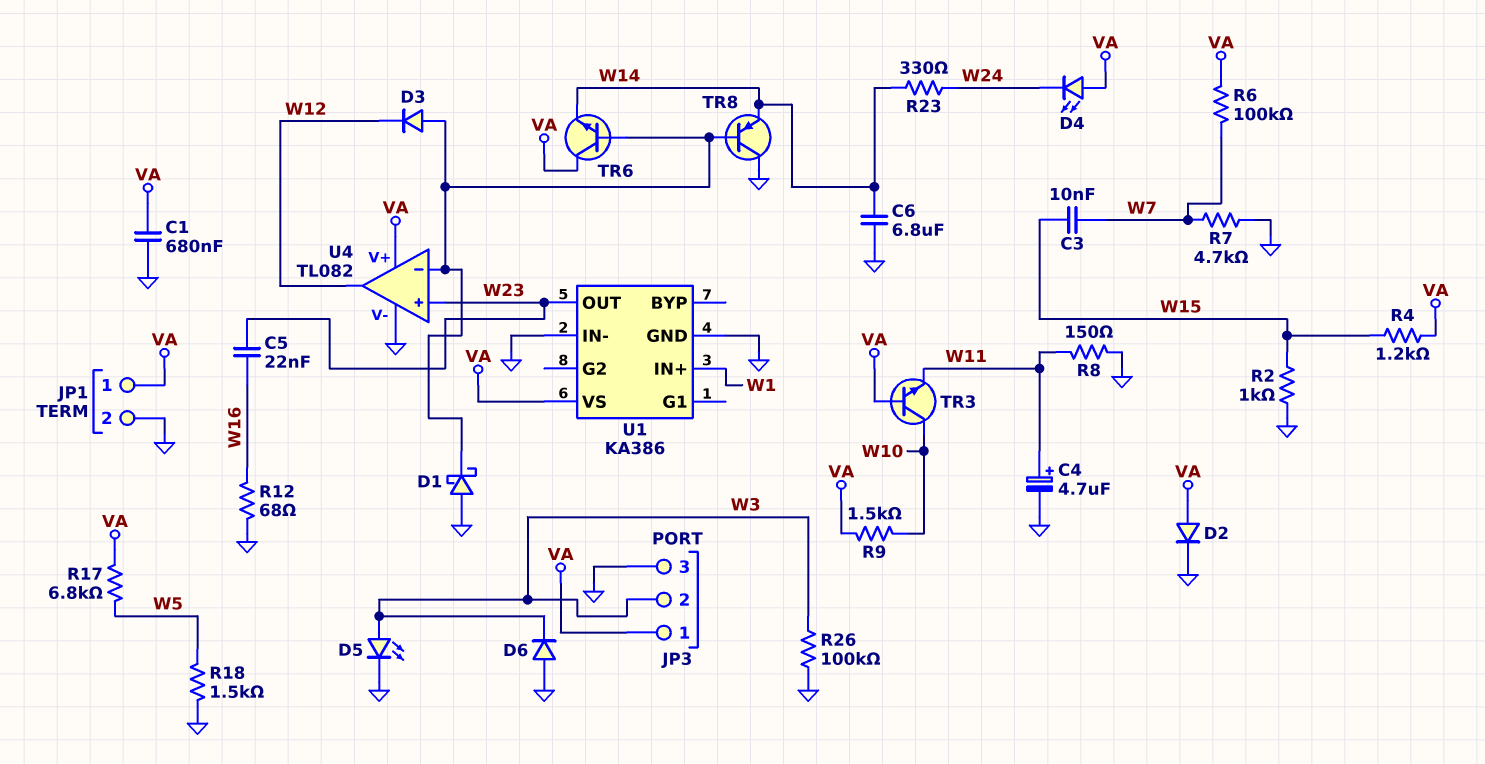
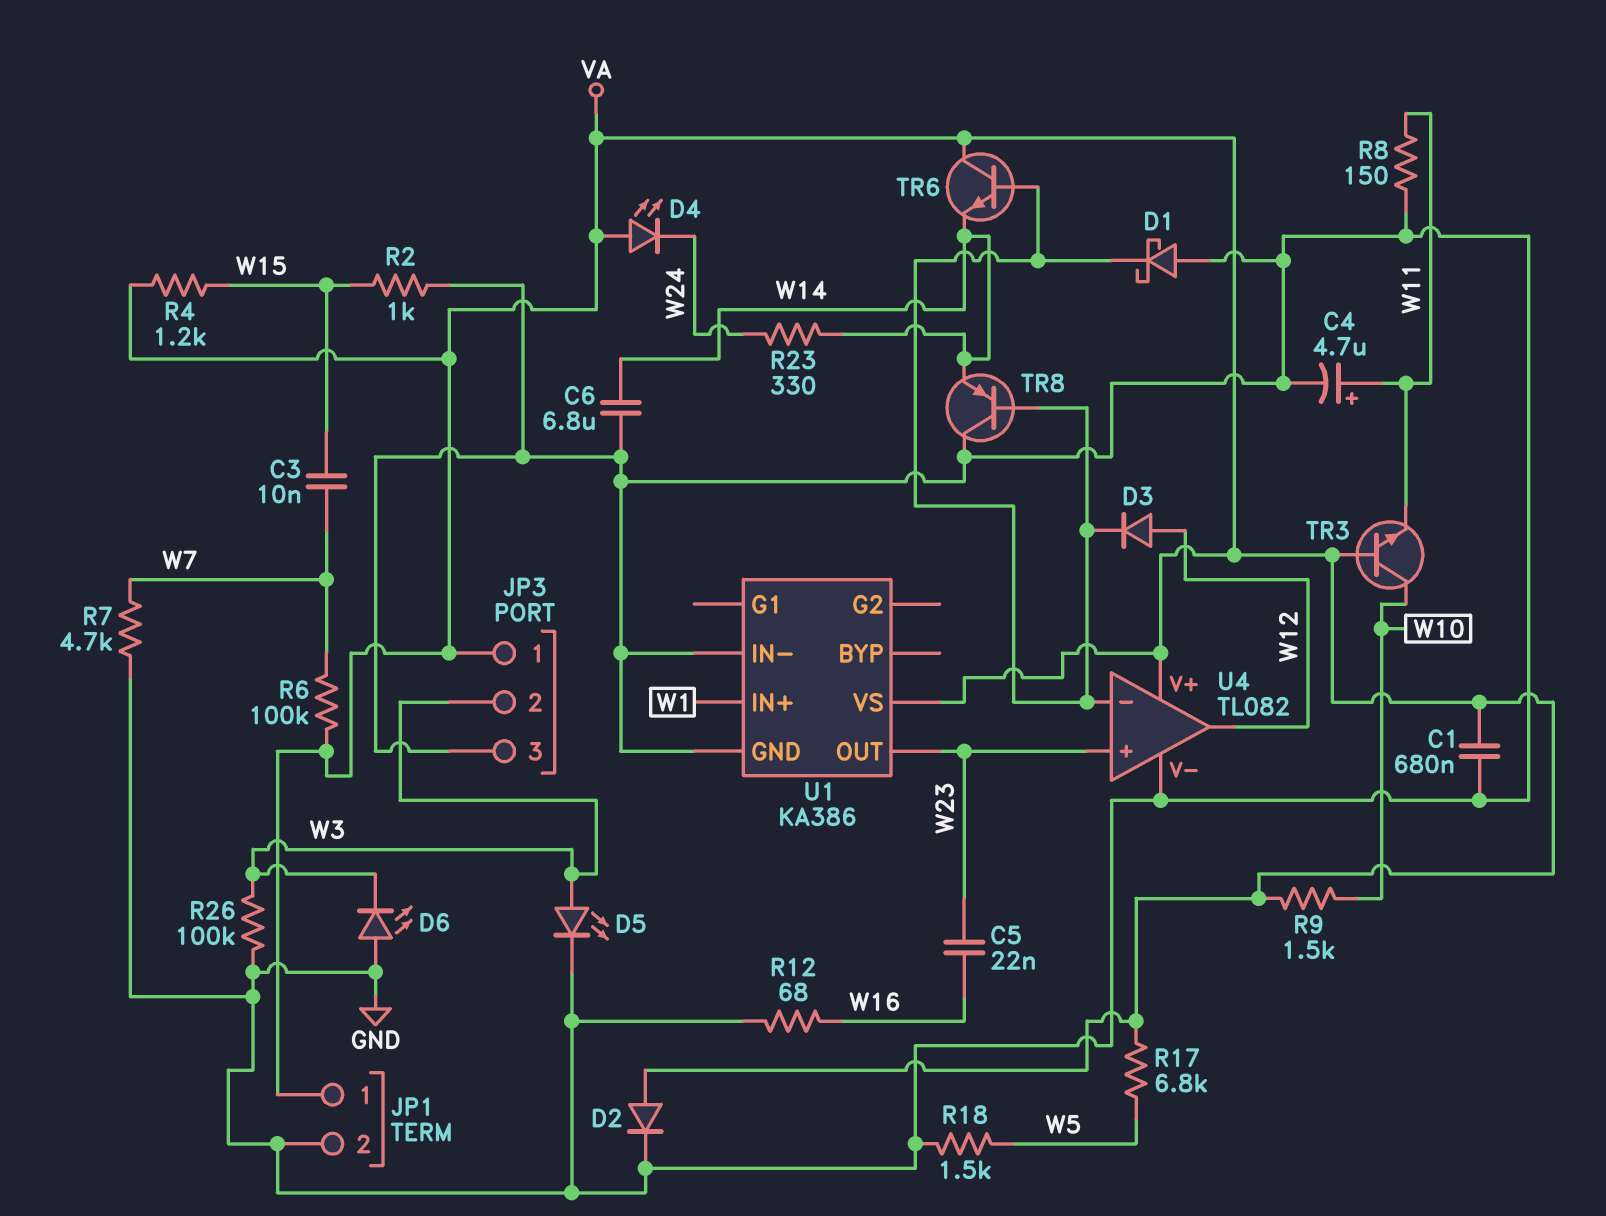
D3: diode (A U4/in-, K W12) -> diode (A W12, K U4/in-)
D6: diode (A GND, K W3) -> LED (A GND, K W3)

